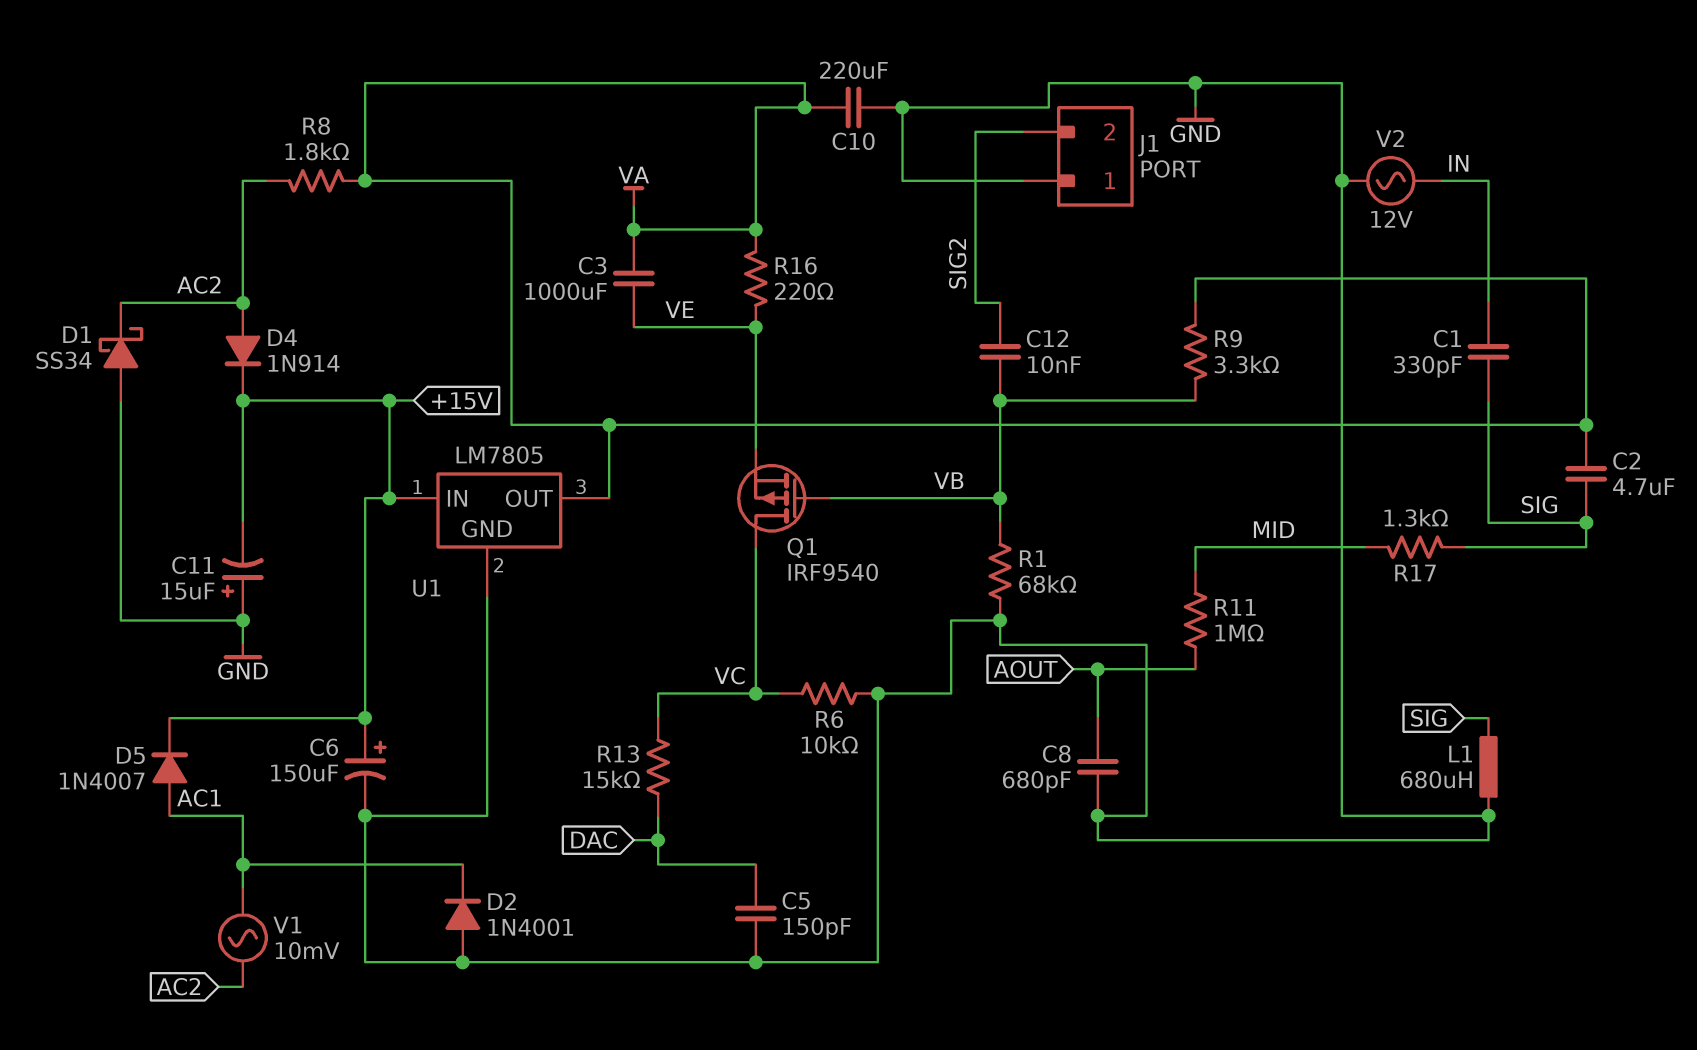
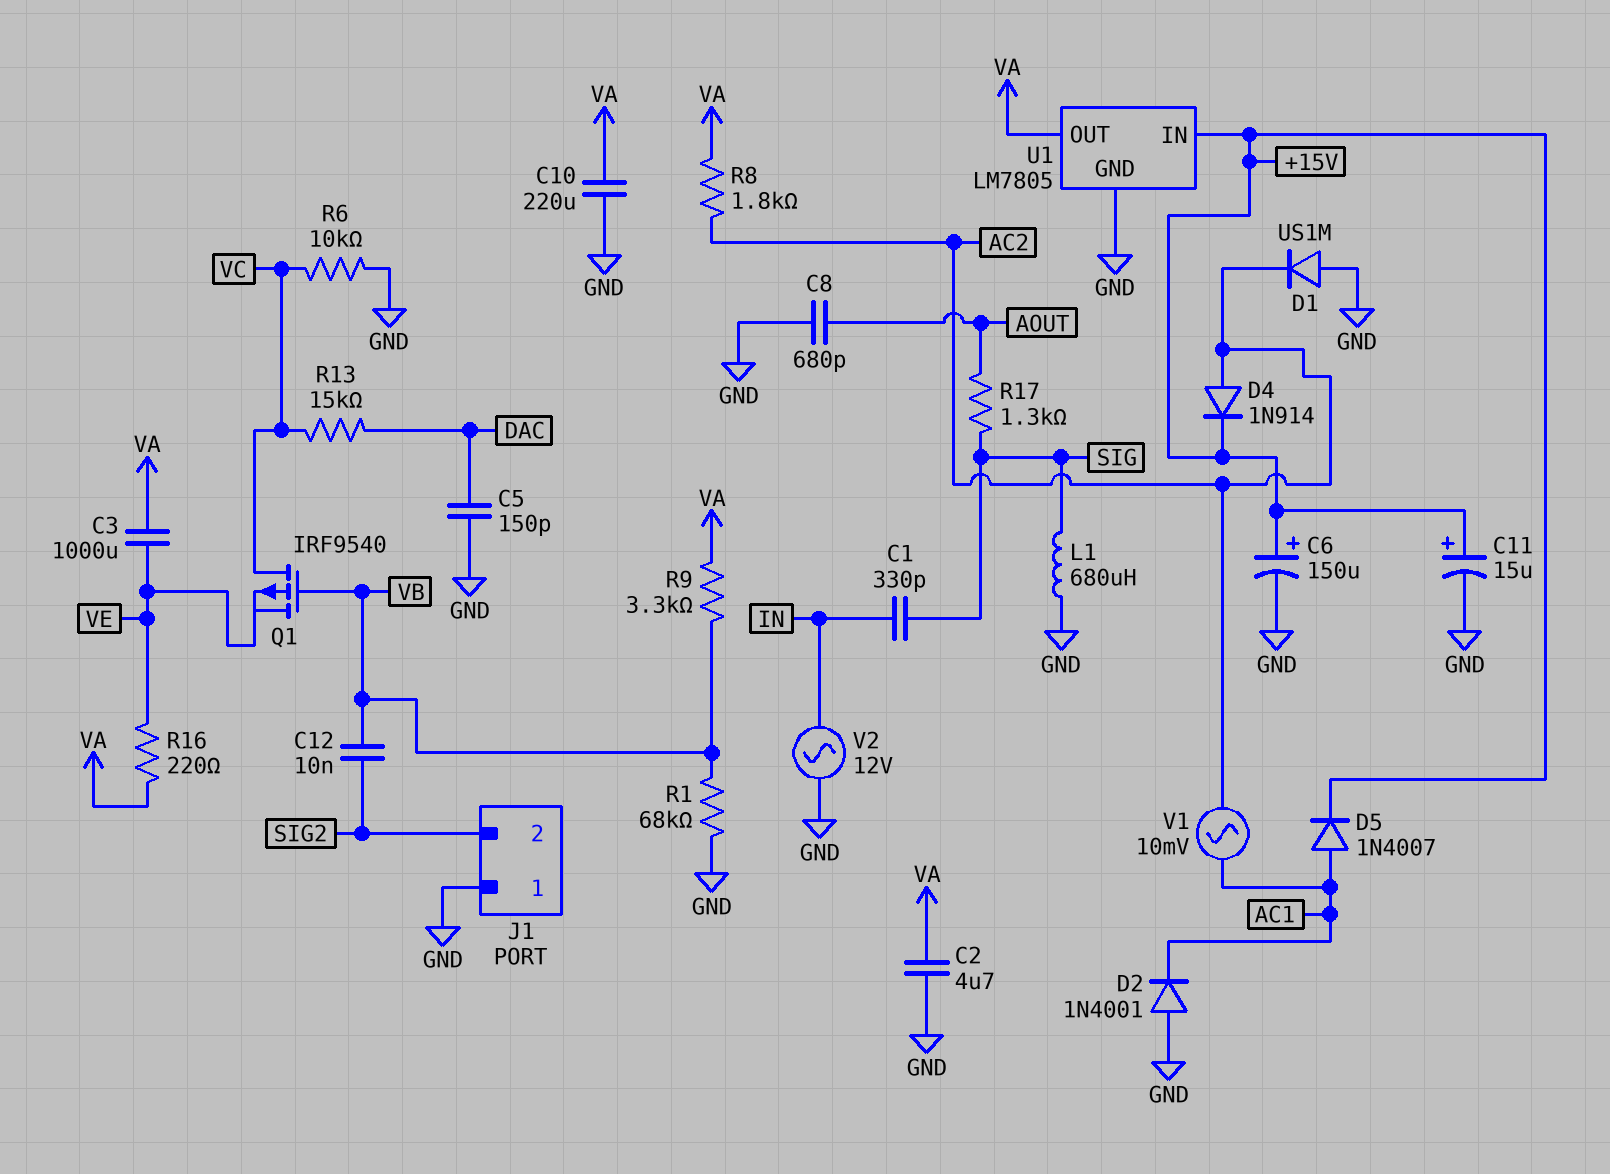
C2: 4.7uF (SIG, VA) -> 4.7uF (GND, VA)
C11: 15uF (plus GND, minus +15V) -> 15uF (plus +15V, minus GND)
D1: schottky SS34 (A GND, K AC2) -> diode US1M (A GND, K AC2)
R11: 1M (AOUT, MID) -> none
R17: 1.3k (MID, SIG) -> 1.3k (AOUT, SIG)

